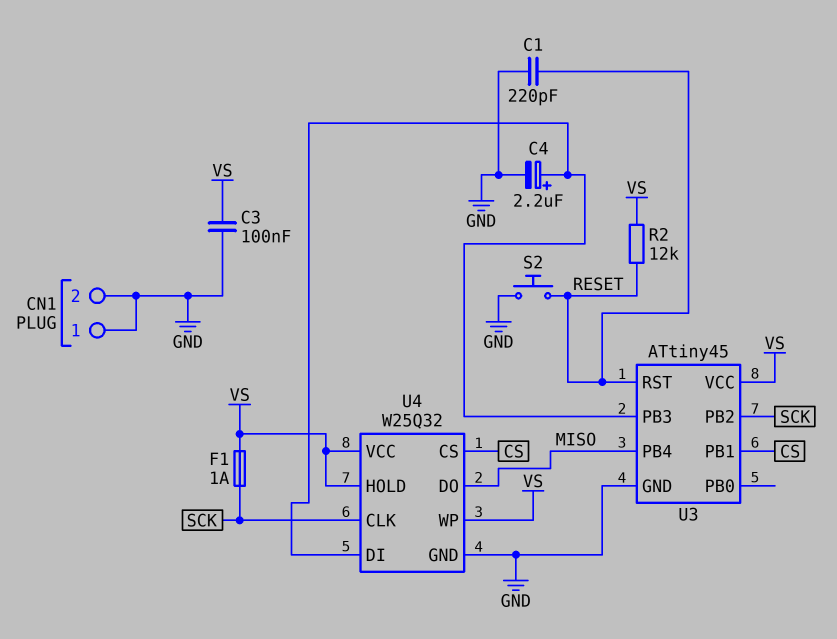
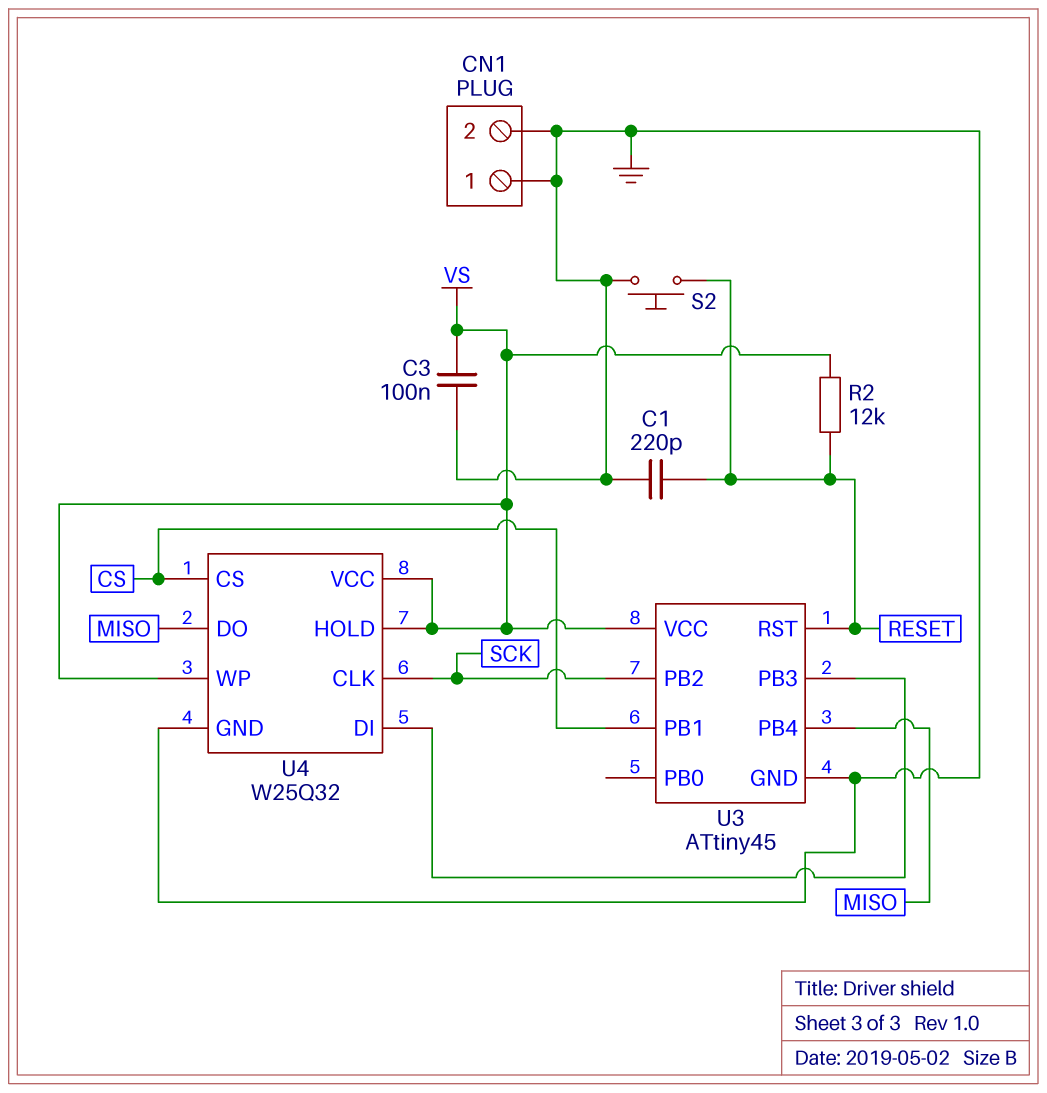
C4: 2.2uF (plus U3/PB3, minus GND) -> none
F1: 1A (SCK, VS) -> none

